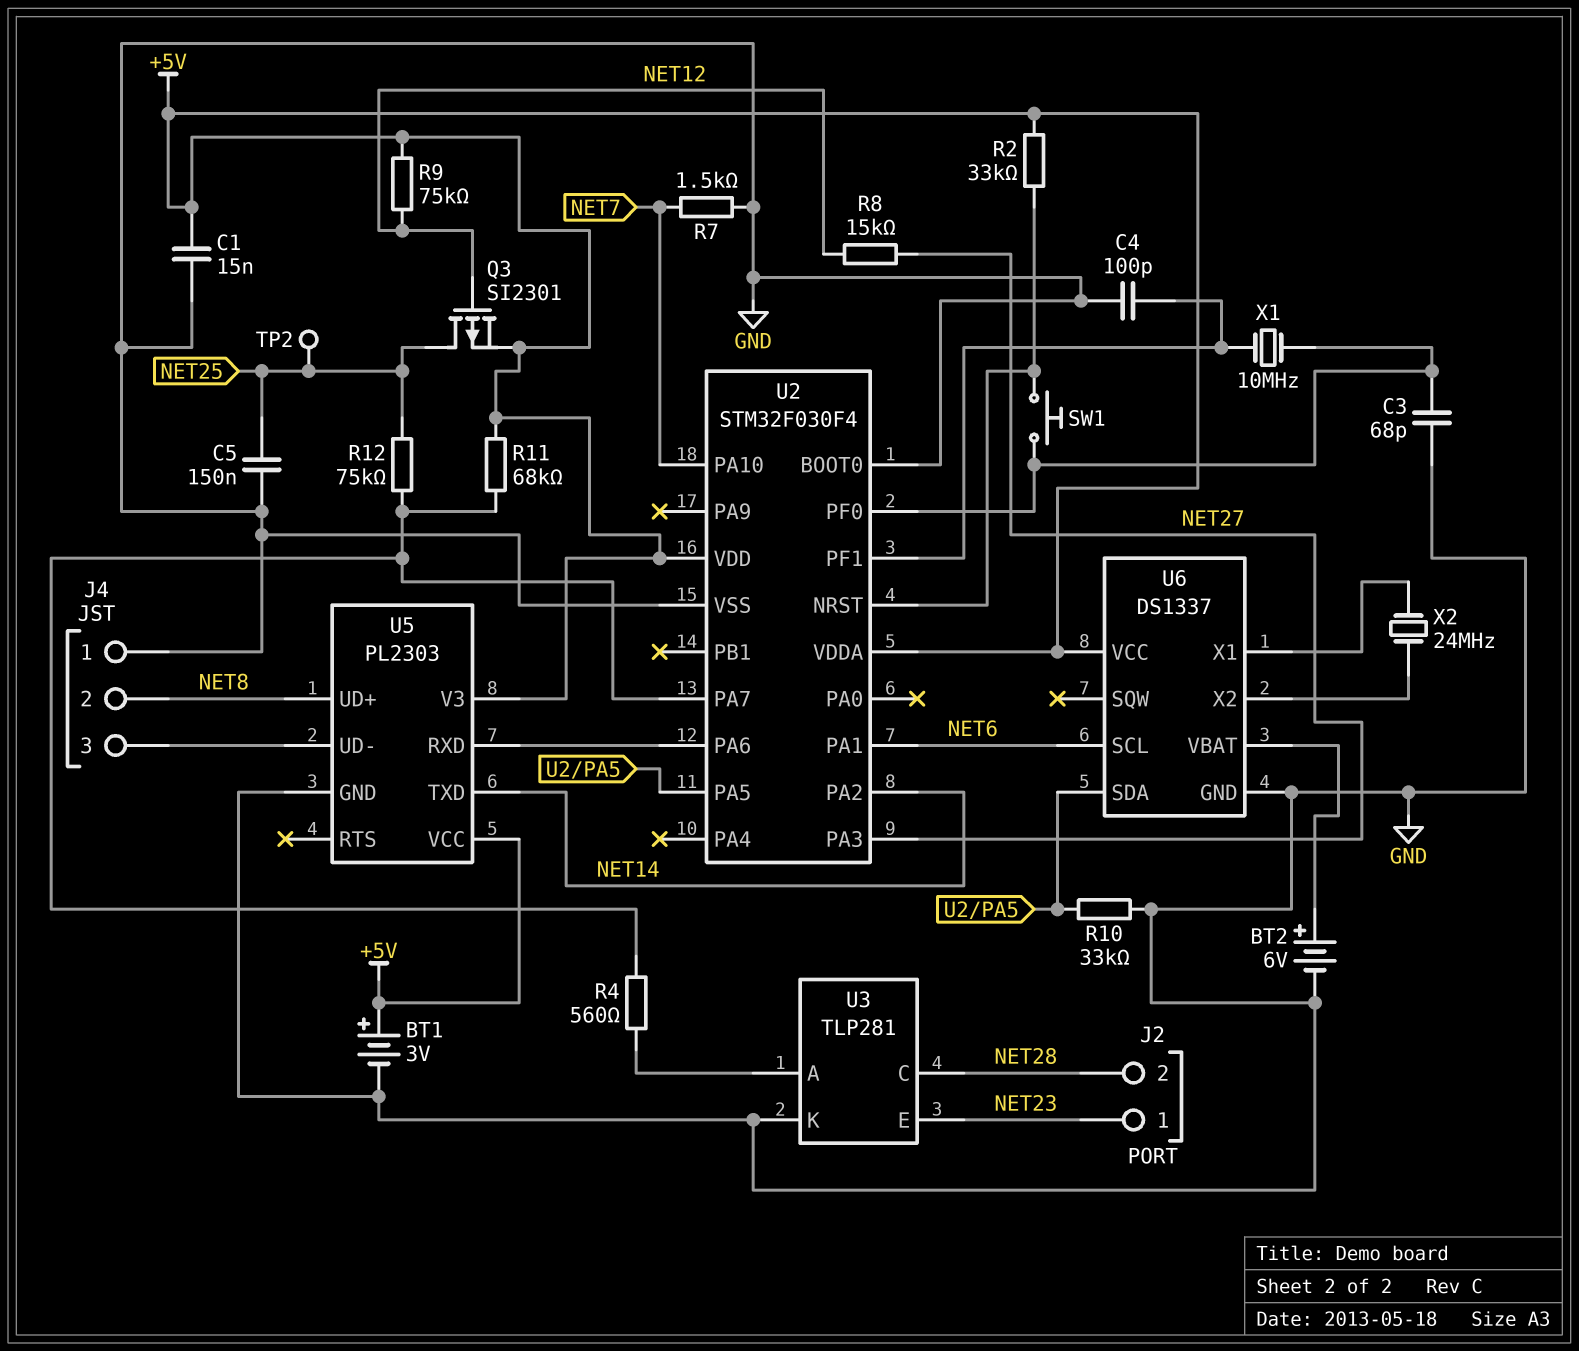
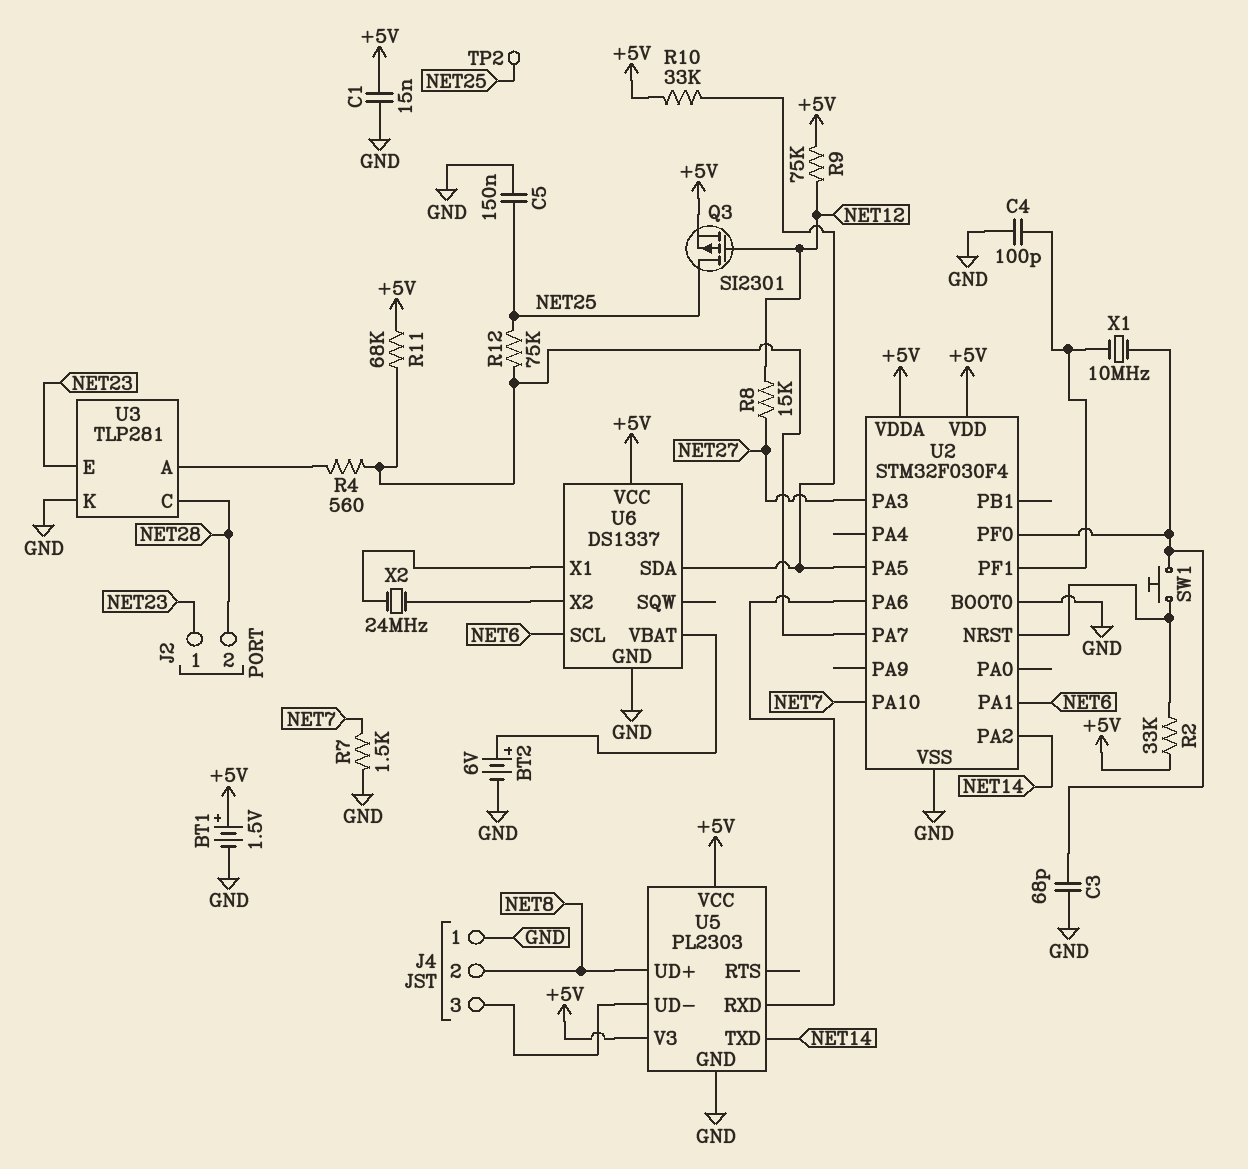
BT1: 3V (plus +5V, minus GND) -> 1.5V (plus +5V, minus GND)
R10: 33k (GND, U2/PA5) -> 33k (+5V, U2/PA5)

